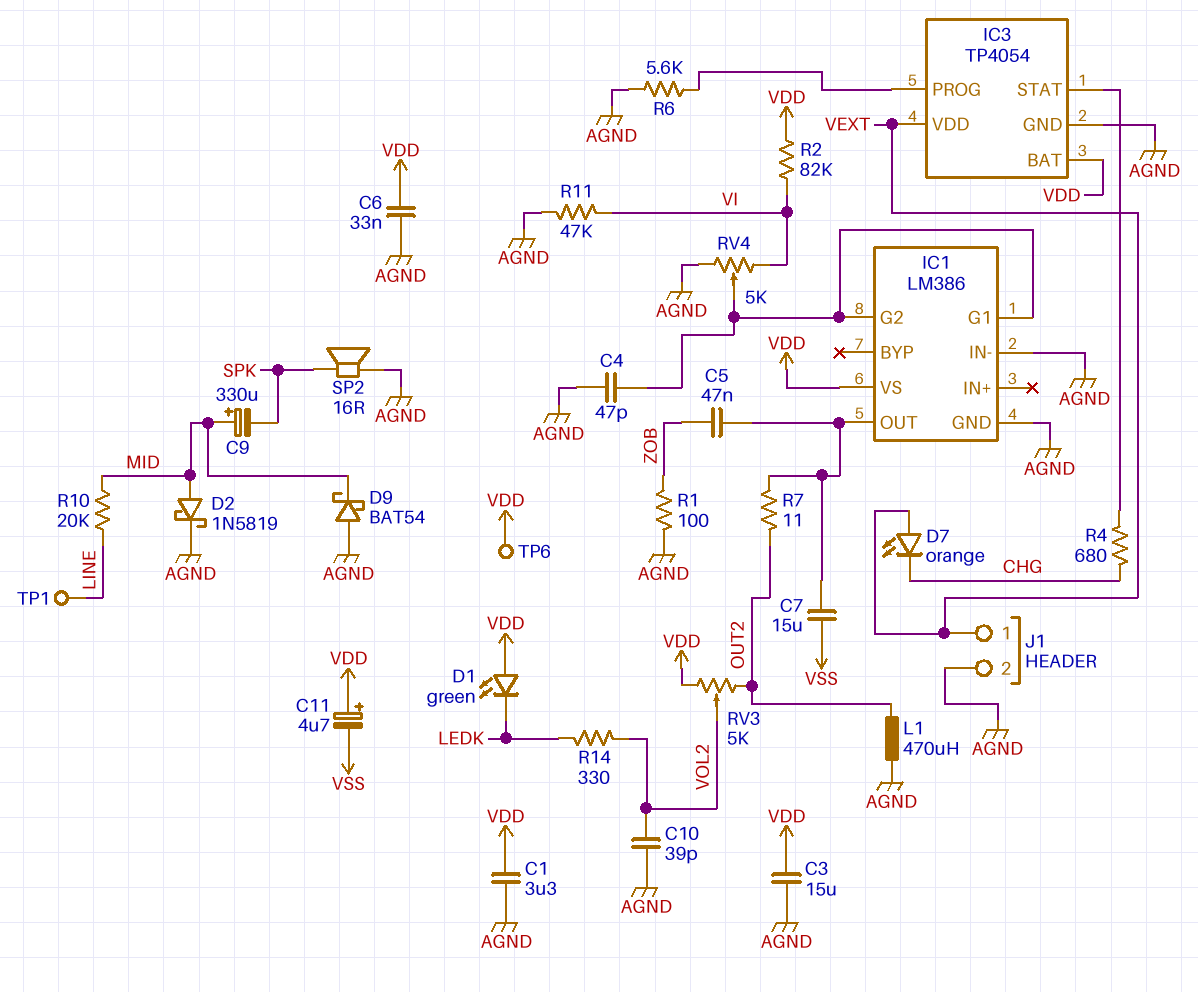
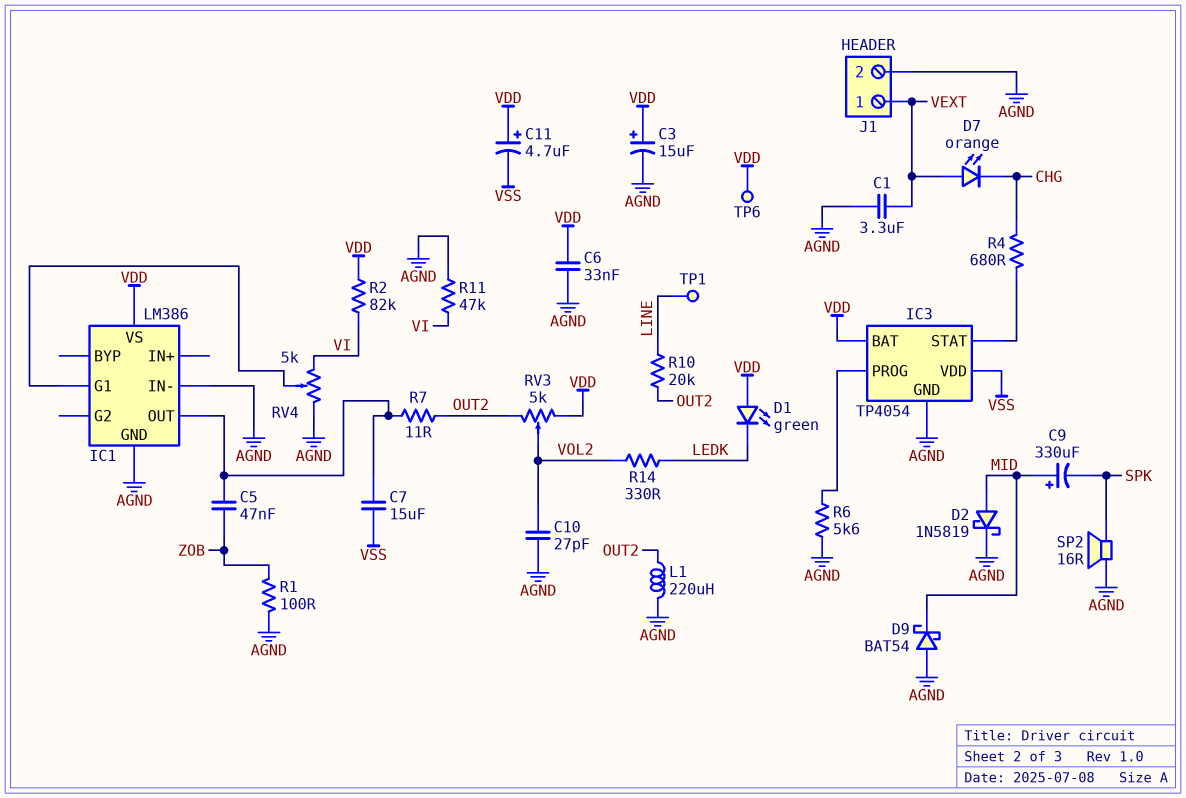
C1: 3.3uF (AGND, VDD) -> 3.3uF (AGND, VEXT)
C3: 15uF (AGND, VDD) -> 15uF (plus VDD, minus AGND)
C4: 47pF (AGND, IC1/G1) -> none
C10: 39pF (AGND, VOL2) -> 27pF (AGND, VOL2)
IC1 pin G2: IC1/G1 -> none
IC3 pin VDD: VEXT -> VSS
L1: 470uH (AGND, OUT2) -> 220uH (AGND, OUT2)
R10: 20k (LINE, MID) -> 20k (LINE, OUT2)

